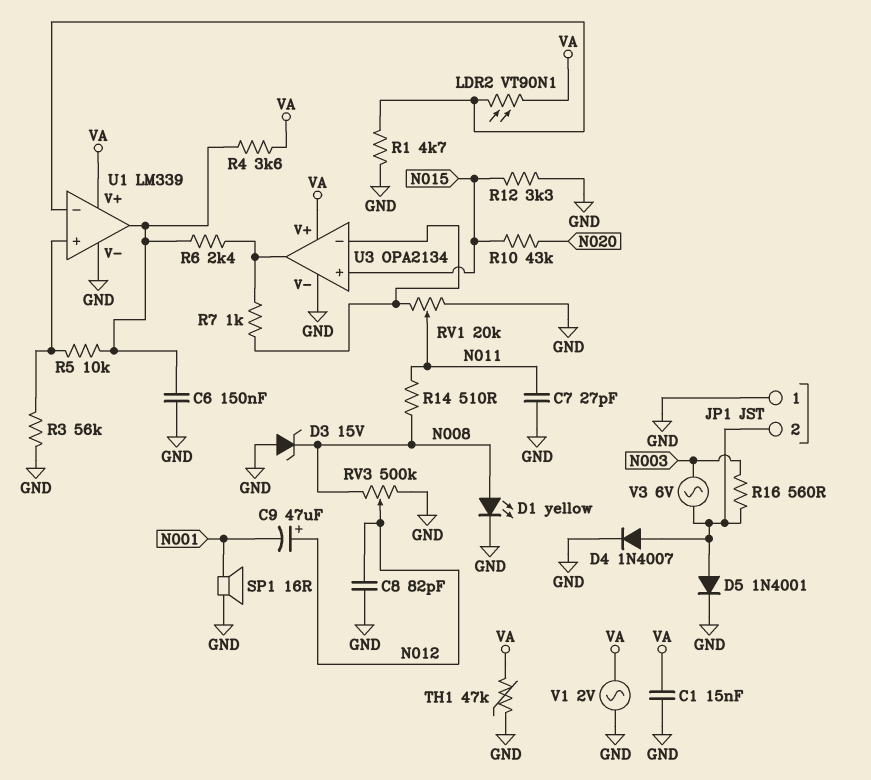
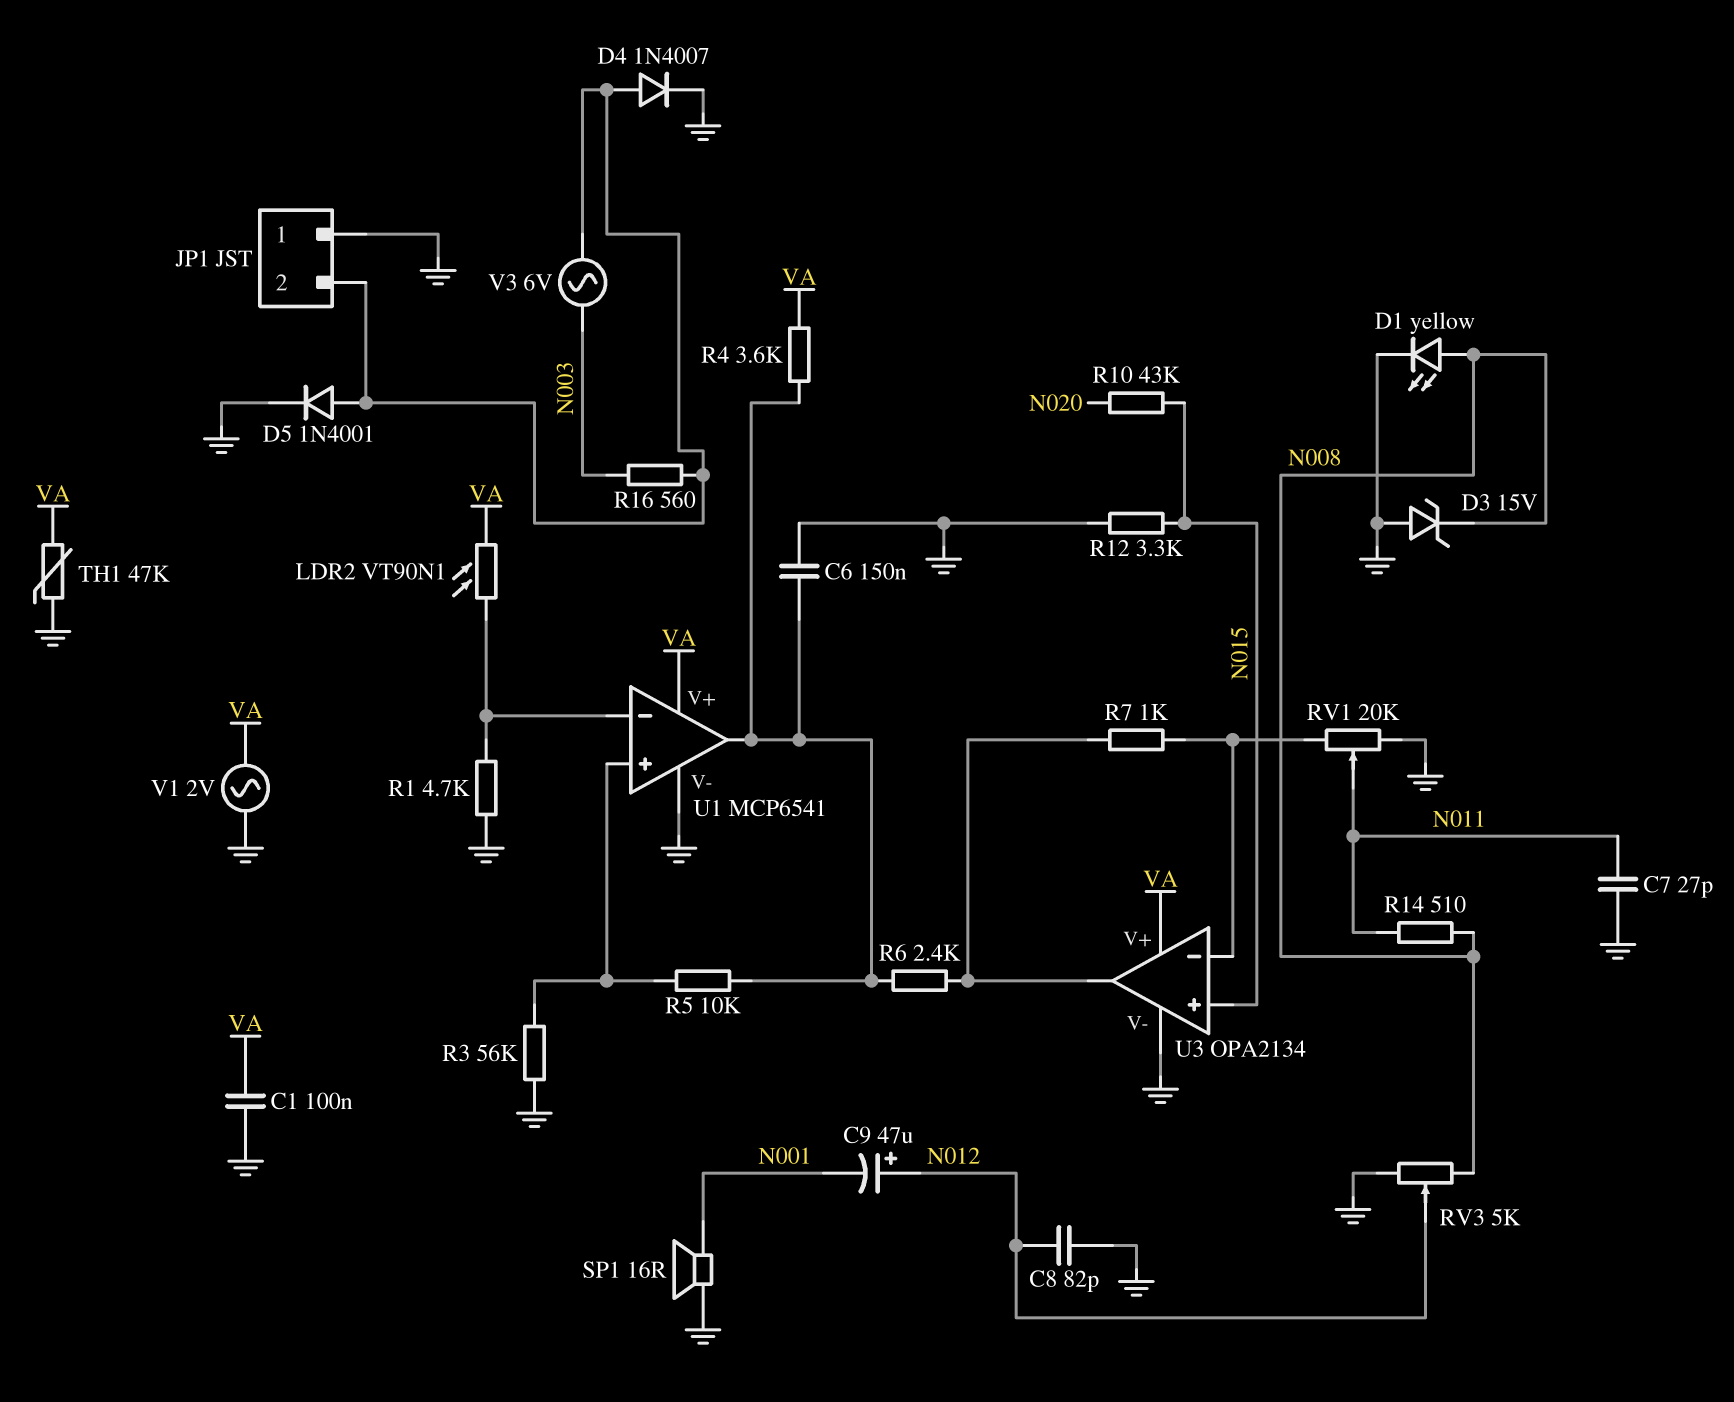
C1: 15nF (GND, VA) -> 100nF (GND, VA)
RV3: 500k (GND, N008, wiper N012) -> 5k (GND, N008, wiper N012)
U1: LM339 -> MCP6541

